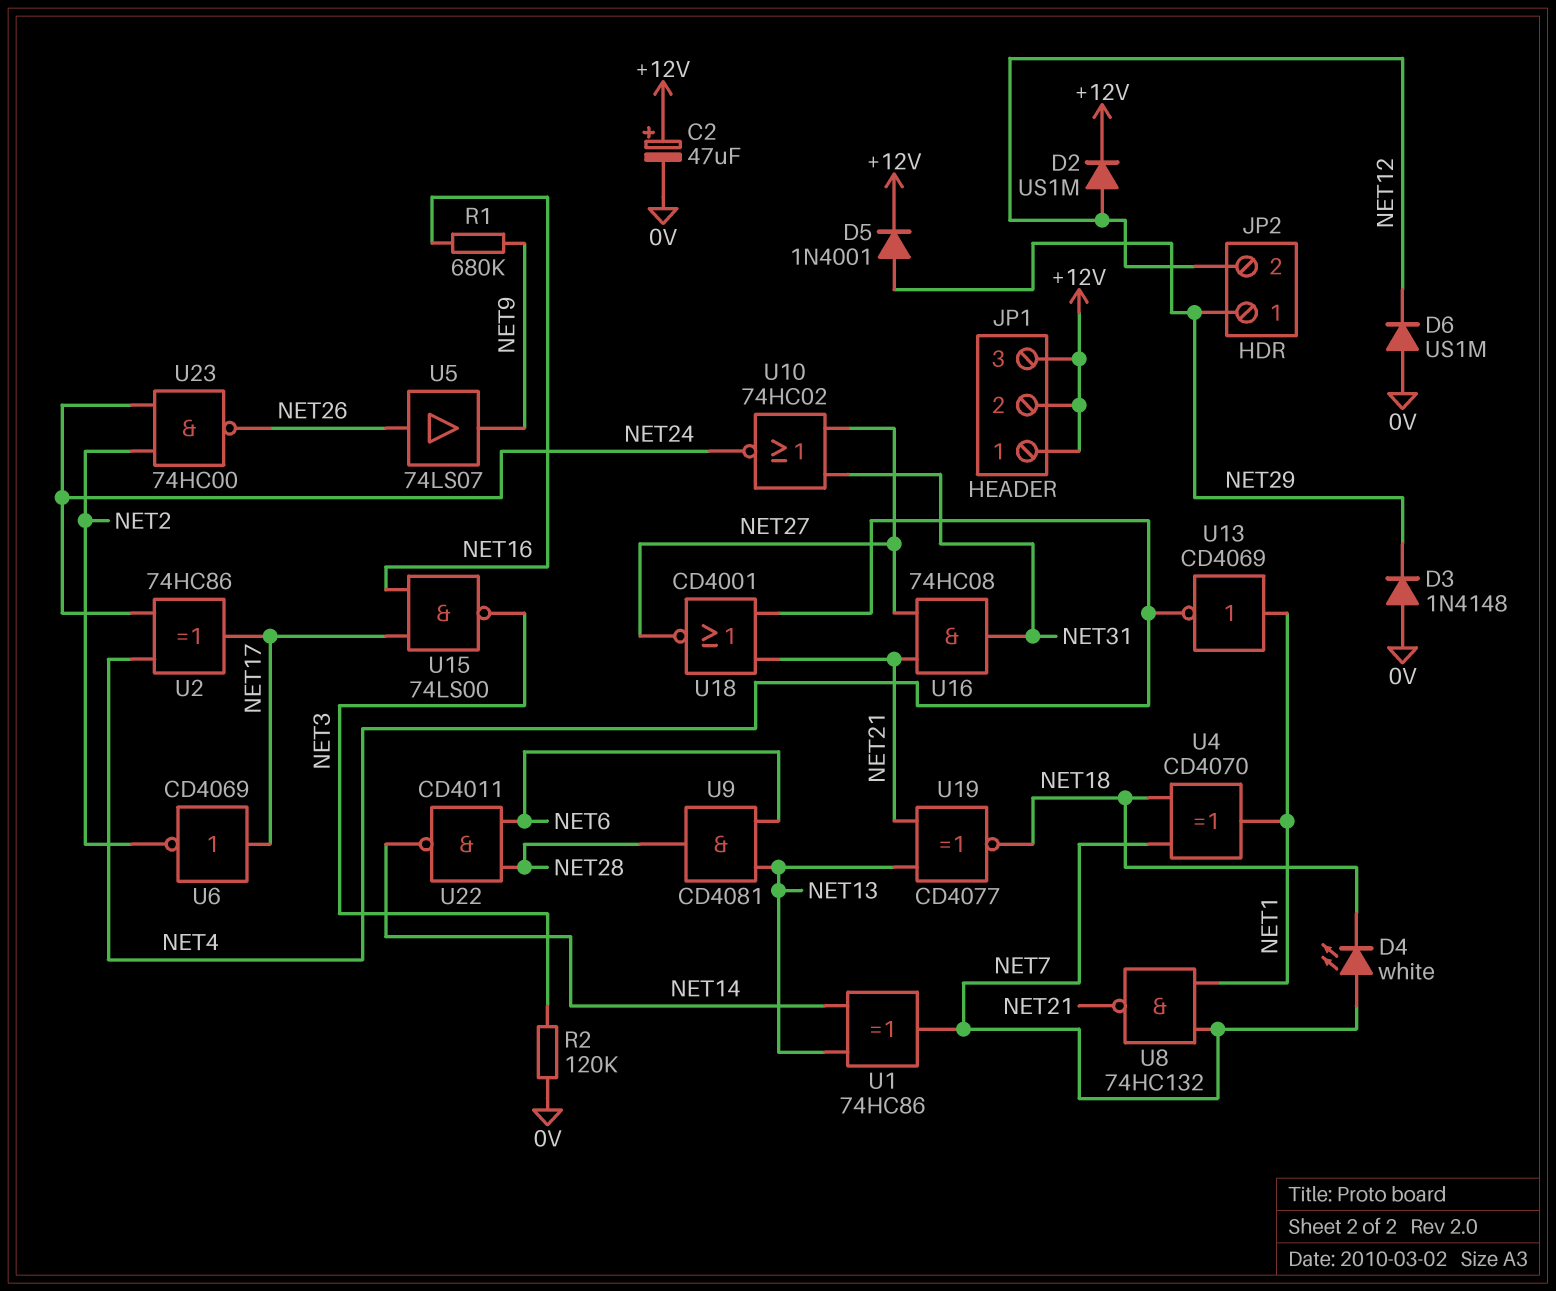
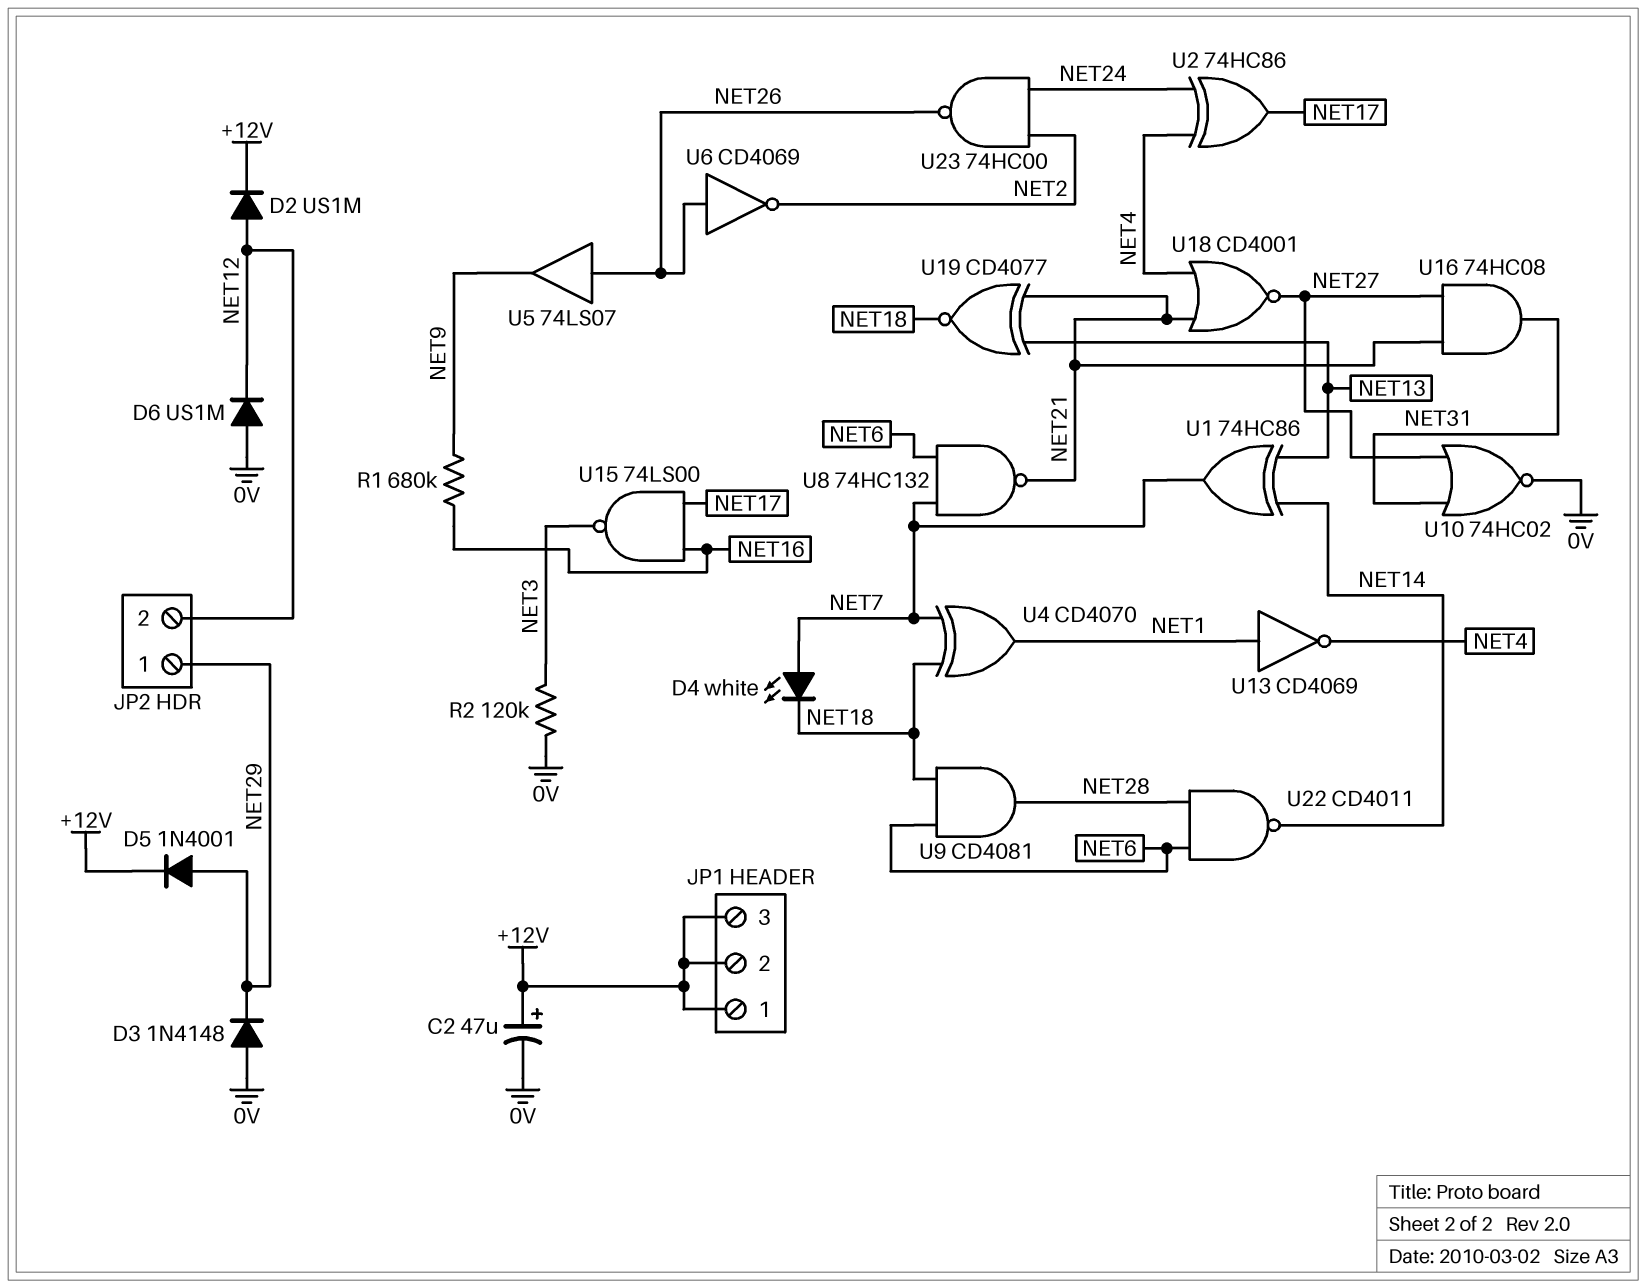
U6: NOT CD4069 (in NET17, out NET2) -> NOT CD4069 (in NET26, out NET2)
U8: NAND 74HC132 (in NET1, in NET7, out NET21) -> NAND 74HC132 (in NET6, in NET7, out NET21)
U9: AND CD4081 (in NET6, in NET13, out NET28) -> AND CD4081 (in NET6, in NET18, out NET28)
U10: NOR 74HC02 (in NET27, in NET31, out NET24) -> NOR 74HC02 (in NET27, in NET31, out 0V)

